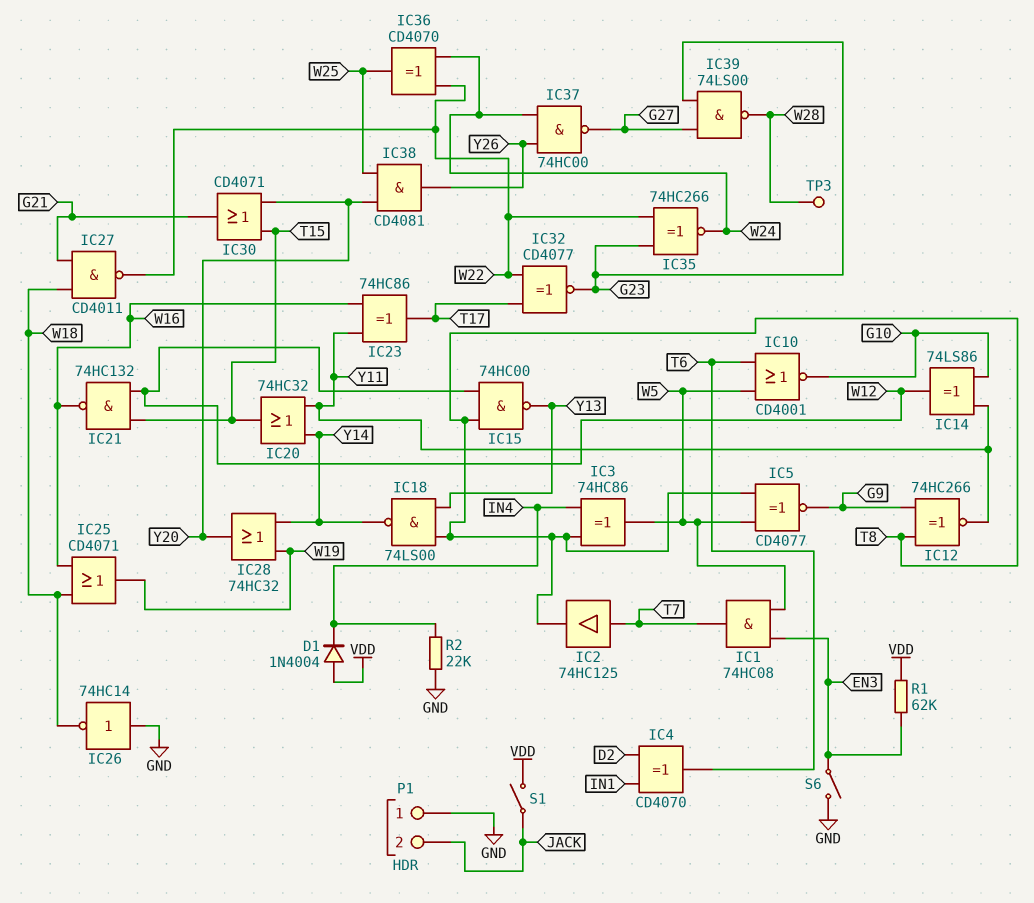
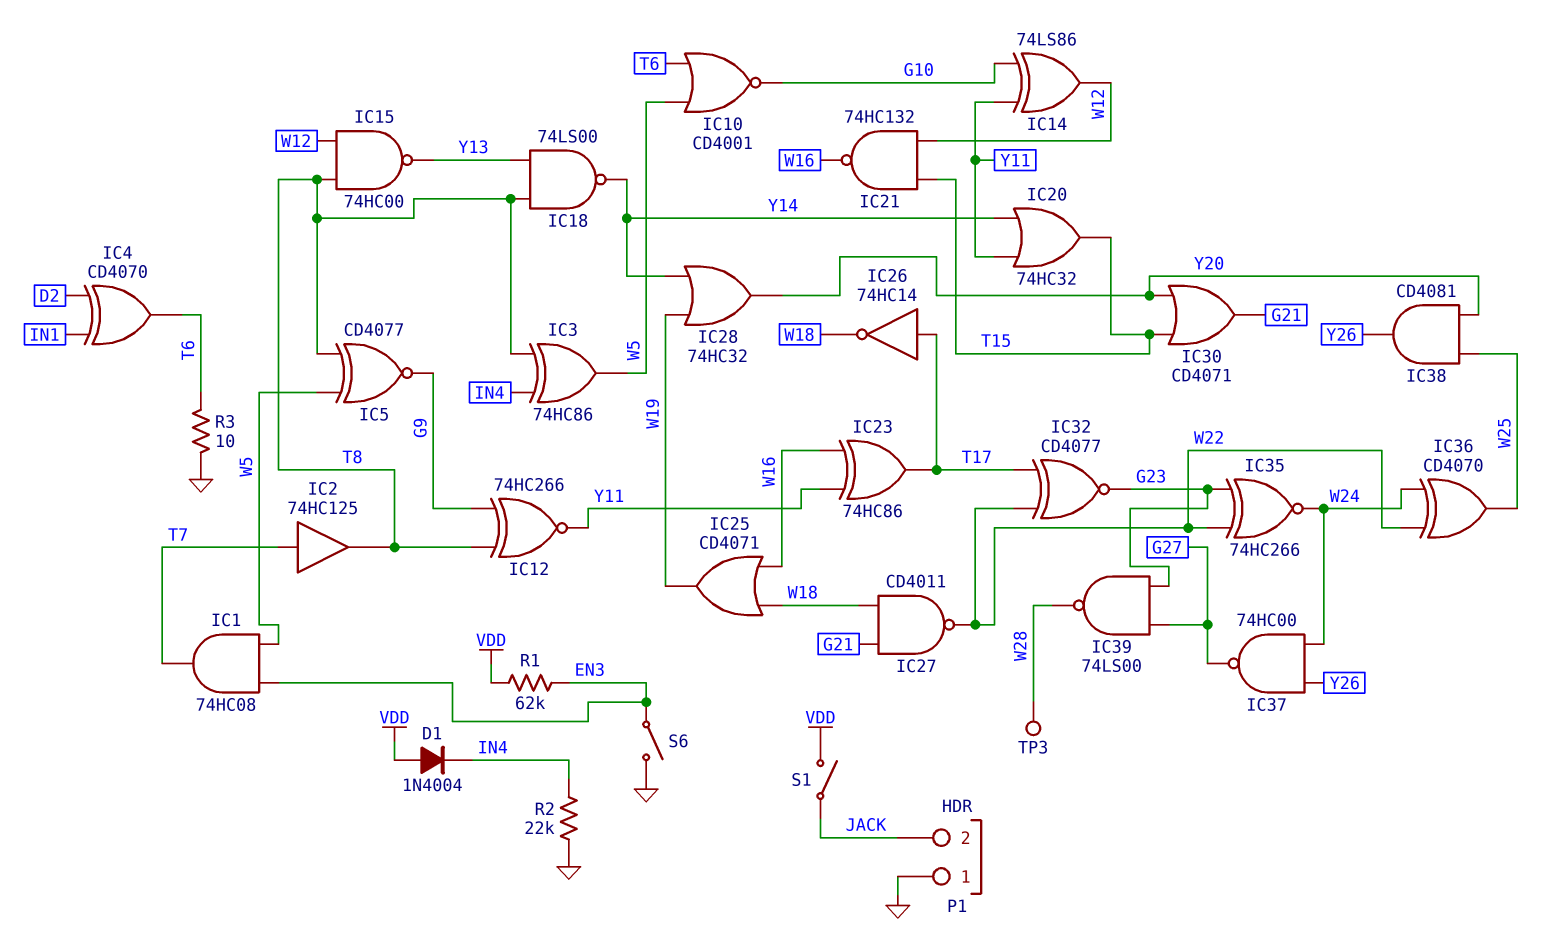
IC26: NOT 74HC14 (in GND, out W18) -> NOT 74HC14 (in T17, out W18)
R3: none -> 10 (GND, T6)

